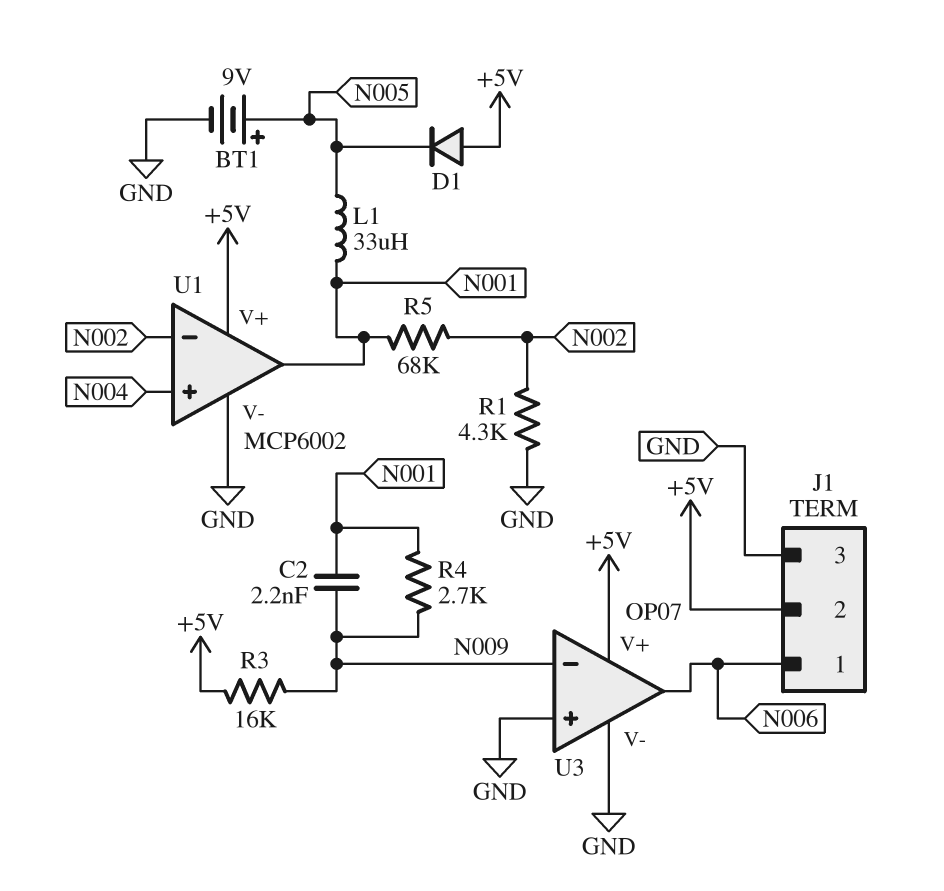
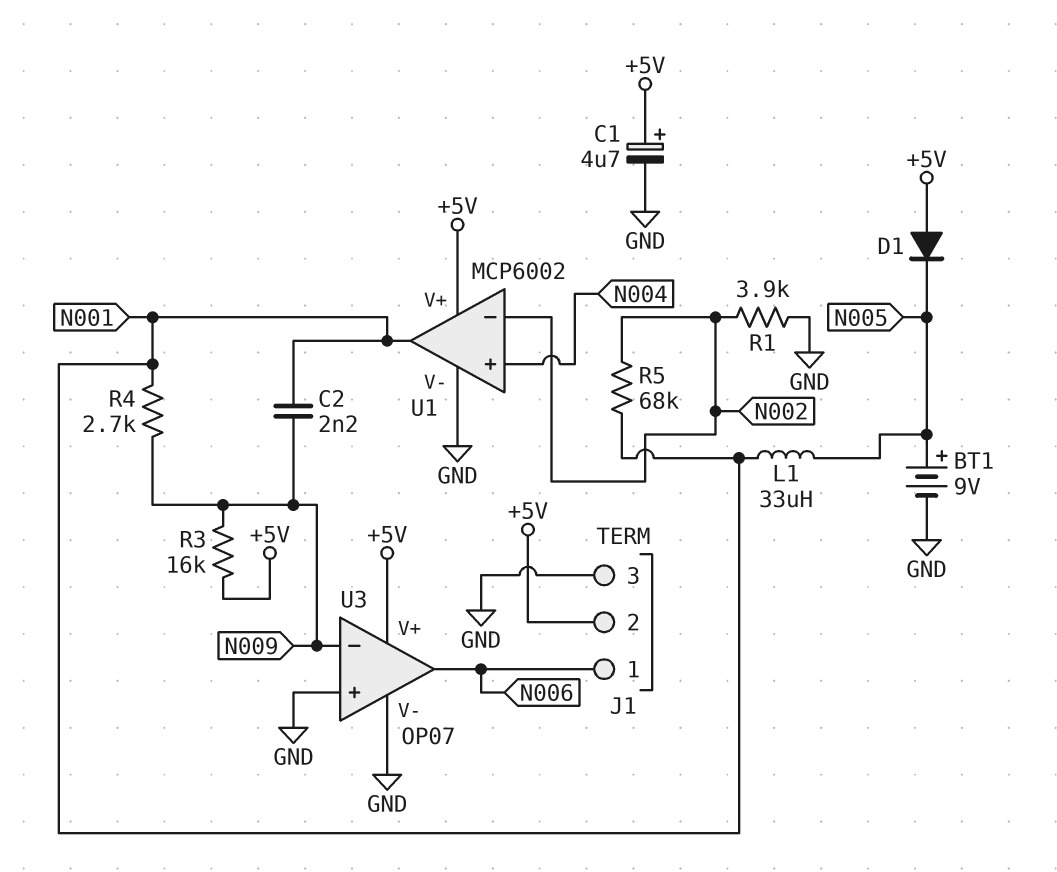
C1: none -> 4.7uF (plus +5V, minus GND)
R1: 4.3k (GND, N002) -> 3.9k (GND, N002)

